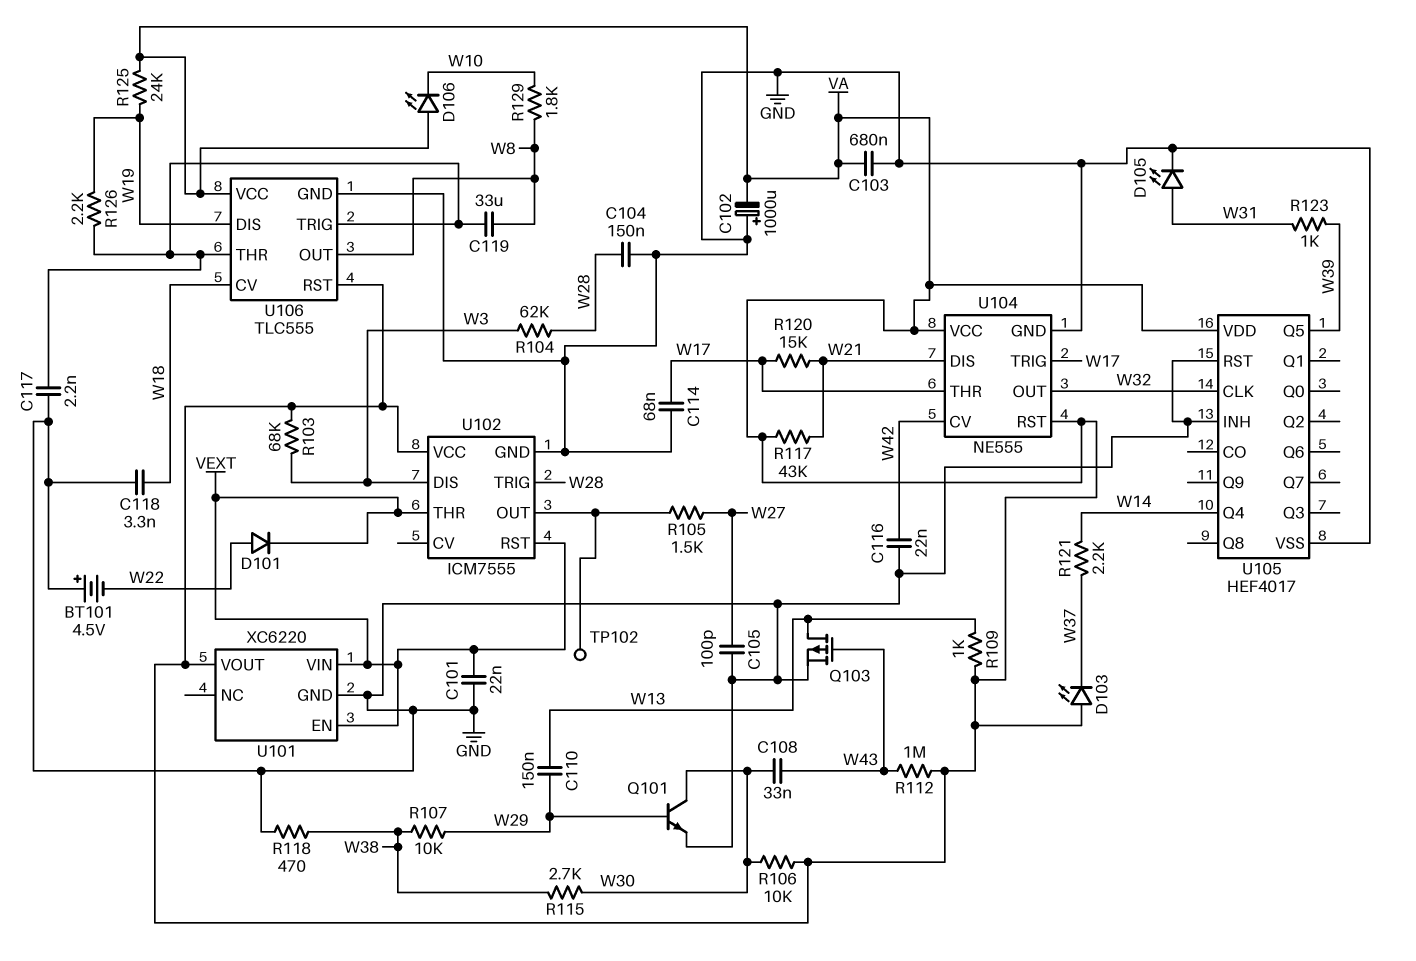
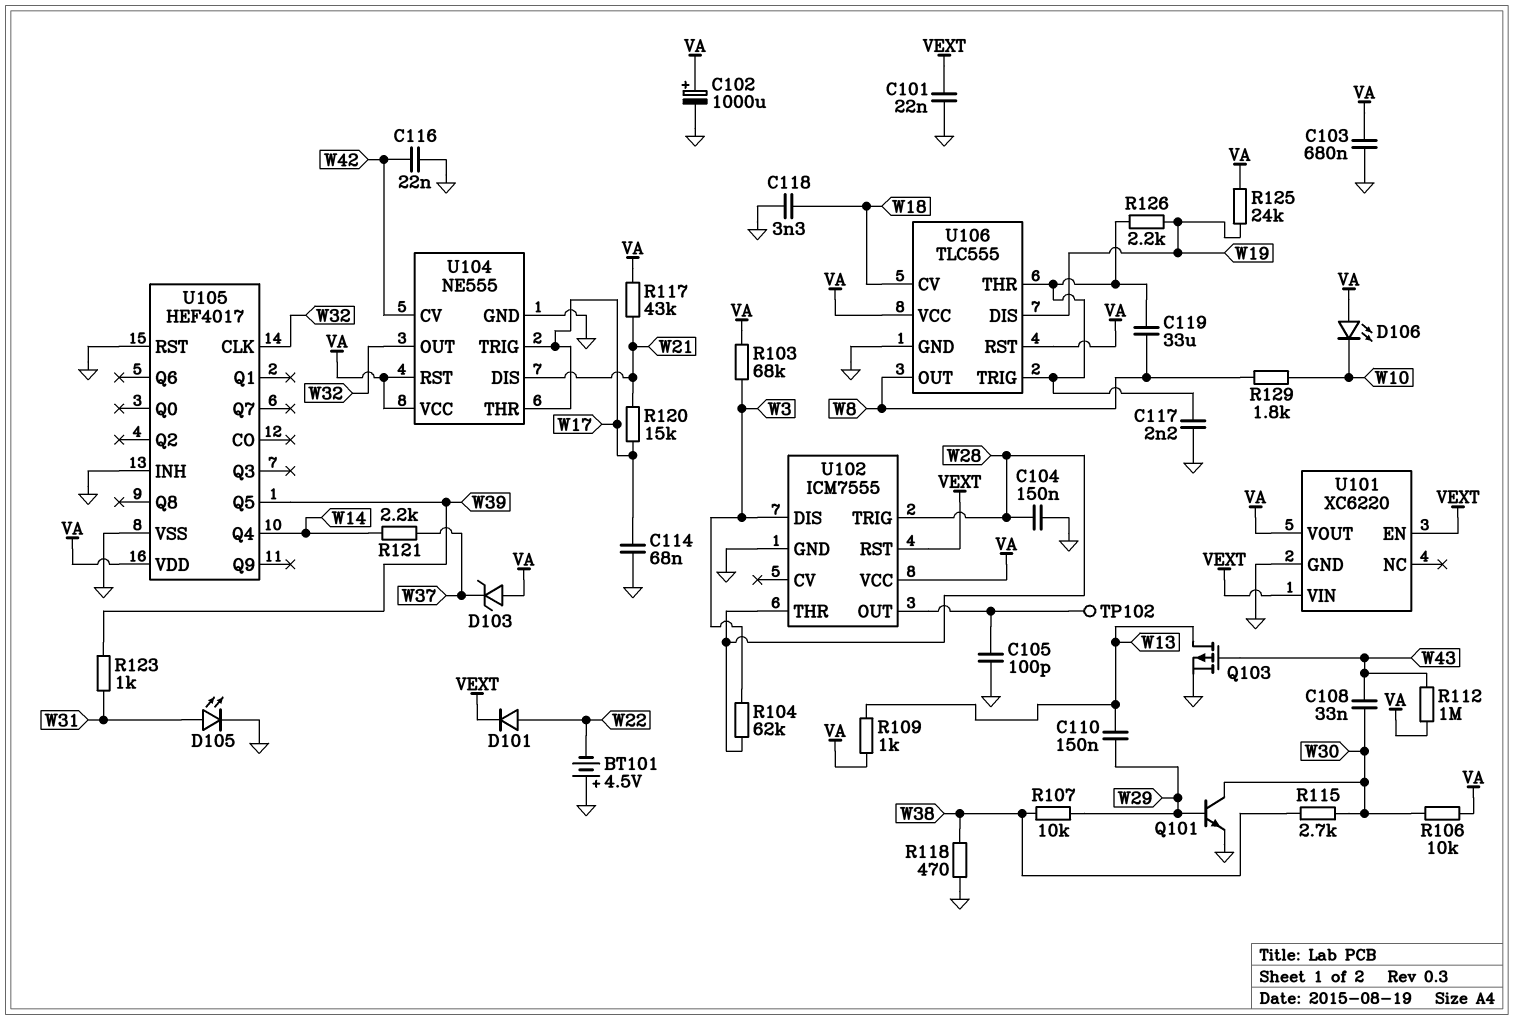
C102: 1000uF (plus GND, minus VA) -> 1000uF (plus VA, minus GND)
C105: 100pF (GND, W27) -> 100pF (GND, U102/OUT)
D103: LED (A VA, K W37) -> zener (A VA, K W37)
R105: 1.5k (U102/OUT, W27) -> none
U102 pin THR: VEXT -> W28

